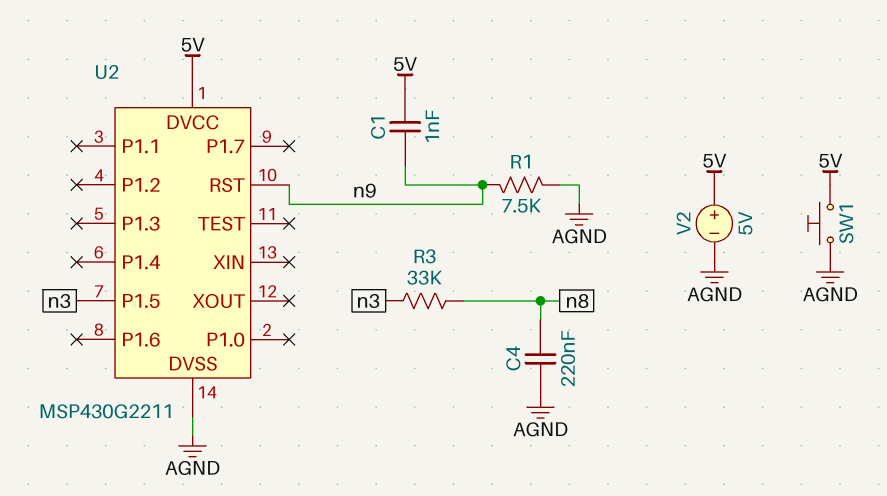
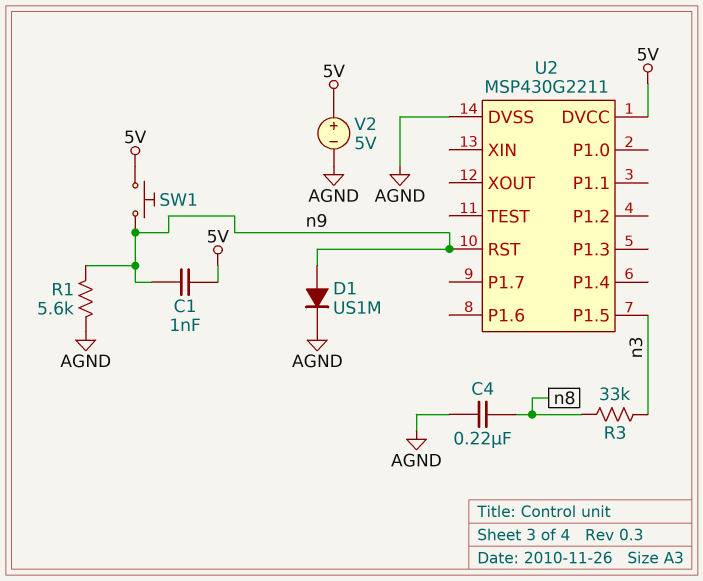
D1: none -> diode US1M (A n9, K AGND)
R1: 7.5k (AGND, n9) -> 5.6k (AGND, n9)
SW1: button (5V, AGND) -> button (5V, n9)

